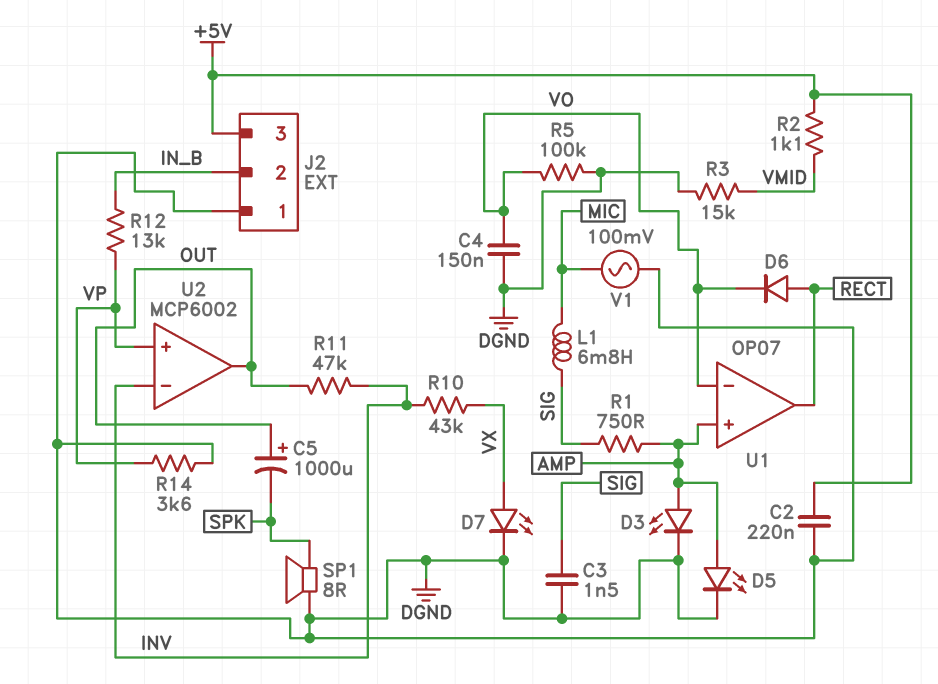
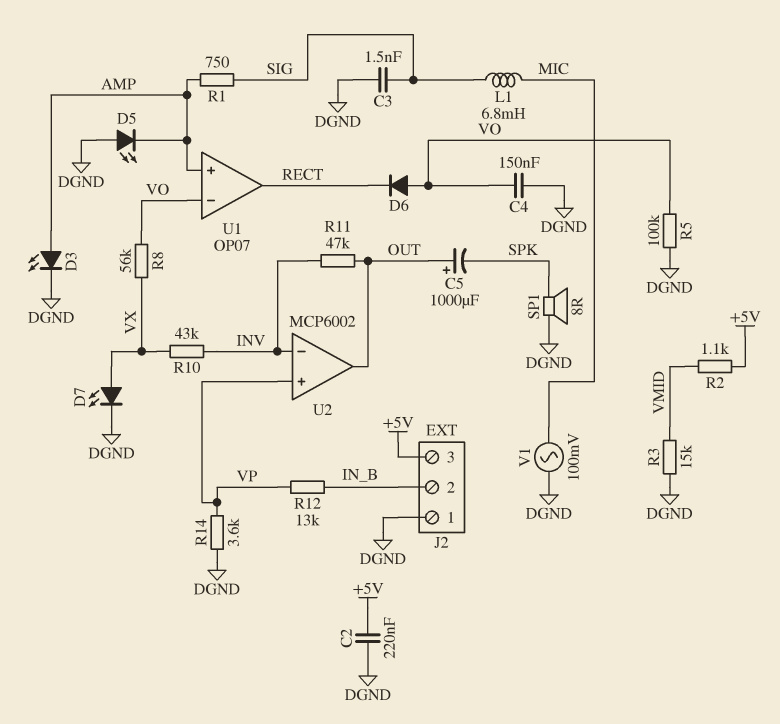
D5: LED (A AMP, K DGND) -> LED (A DGND, K AMP)
D6: diode (A RECT, K VO) -> diode (A VO, K RECT)
R8: none -> 56k (VO, VX)

